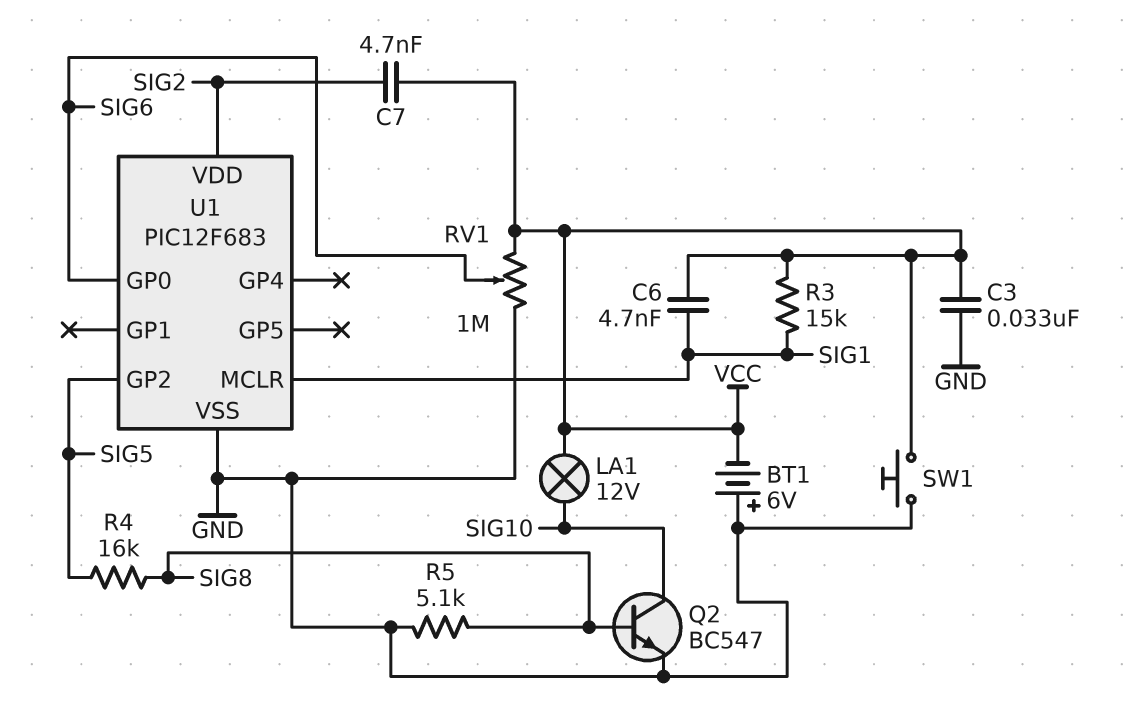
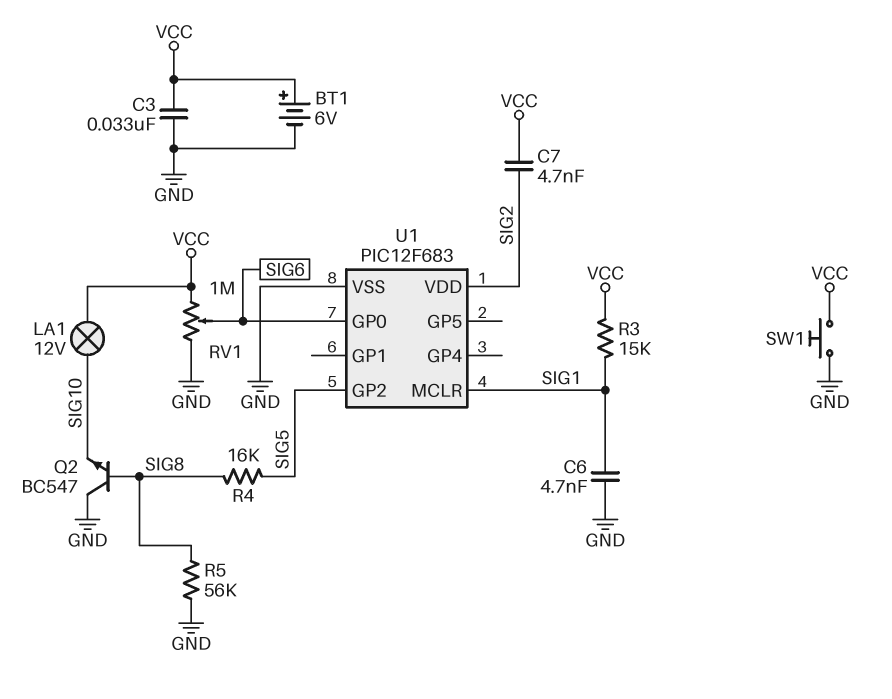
BT1: 6V (plus GND, minus VCC) -> 6V (plus VCC, minus GND)
C6: 4.7nF (SIG1, VCC) -> 4.7nF (GND, SIG1)
Q2: NPN BC547 (B SIG8, C SIG10, E GND) -> NPN BC547 (B SIG8, C GND, E SIG10)
R5: 5.1k (GND, SIG8) -> 56k (GND, SIG8)

